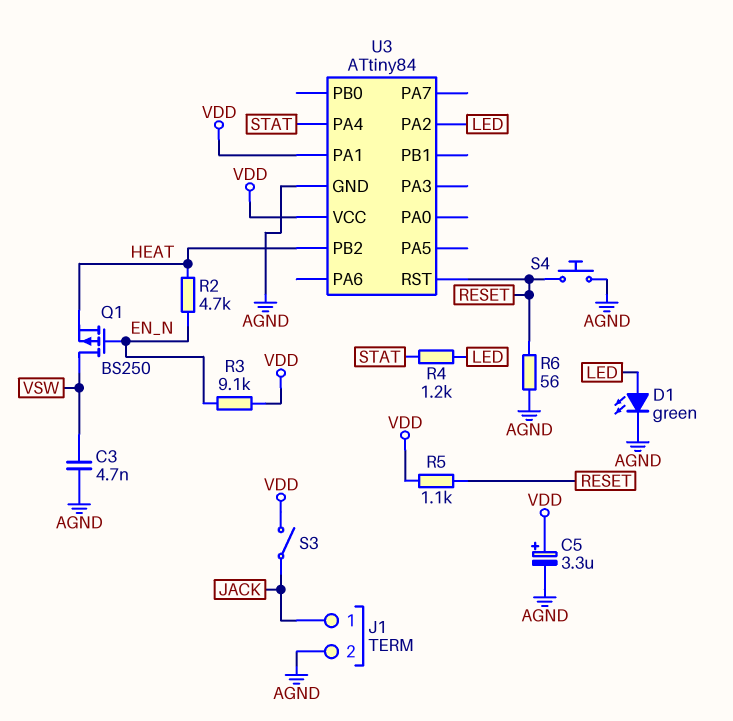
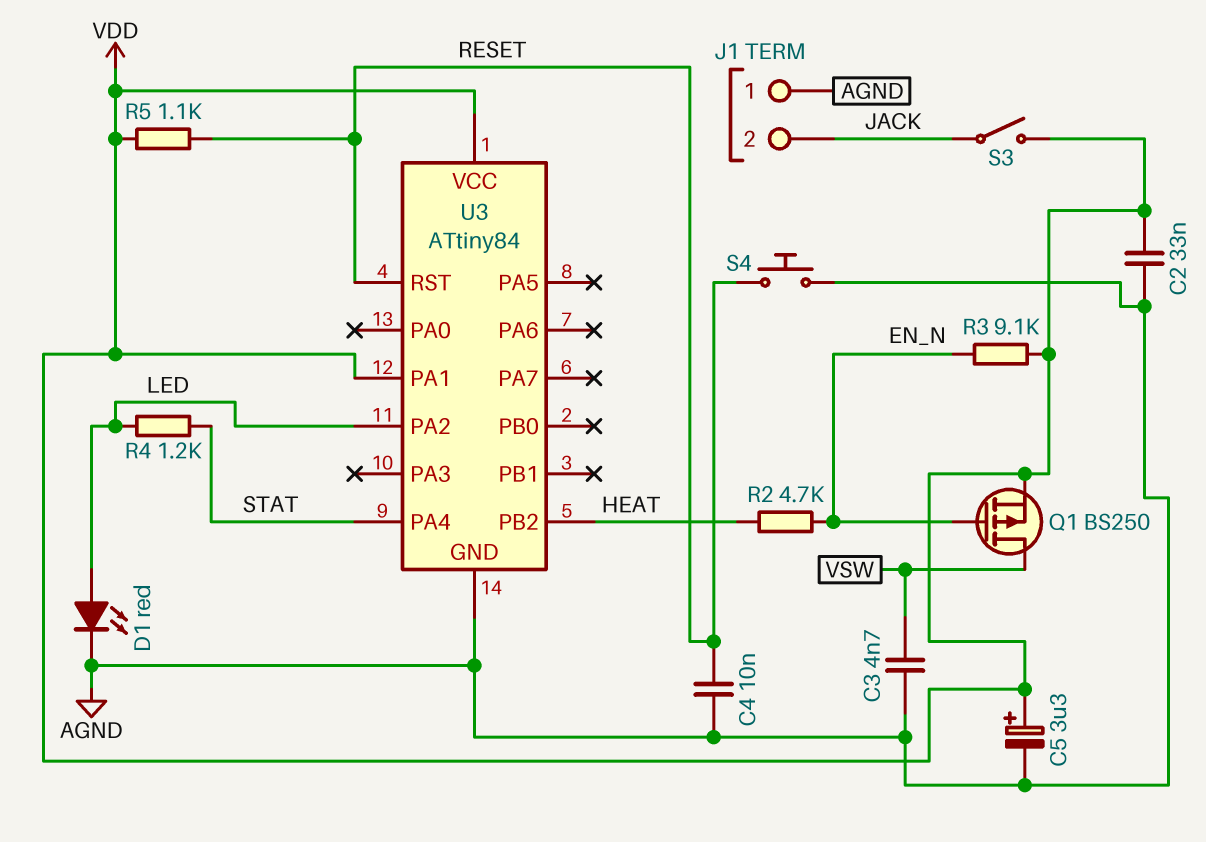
C2: none -> 33nF (AGND, VDD)
C4: none -> 10nF (AGND, RESET)
D1: LED green (A LED, K AGND) -> LED red (A LED, K AGND)
J1 pin 1: JACK -> AGND
J1 pin 2: AGND -> JACK
Q1: PMOS BS250 (G EN_N, D VSW, S HEAT) -> PMOS BS250 (G EN_N, D VSW, S VDD)
R6: 56 (AGND, RESET) -> none

